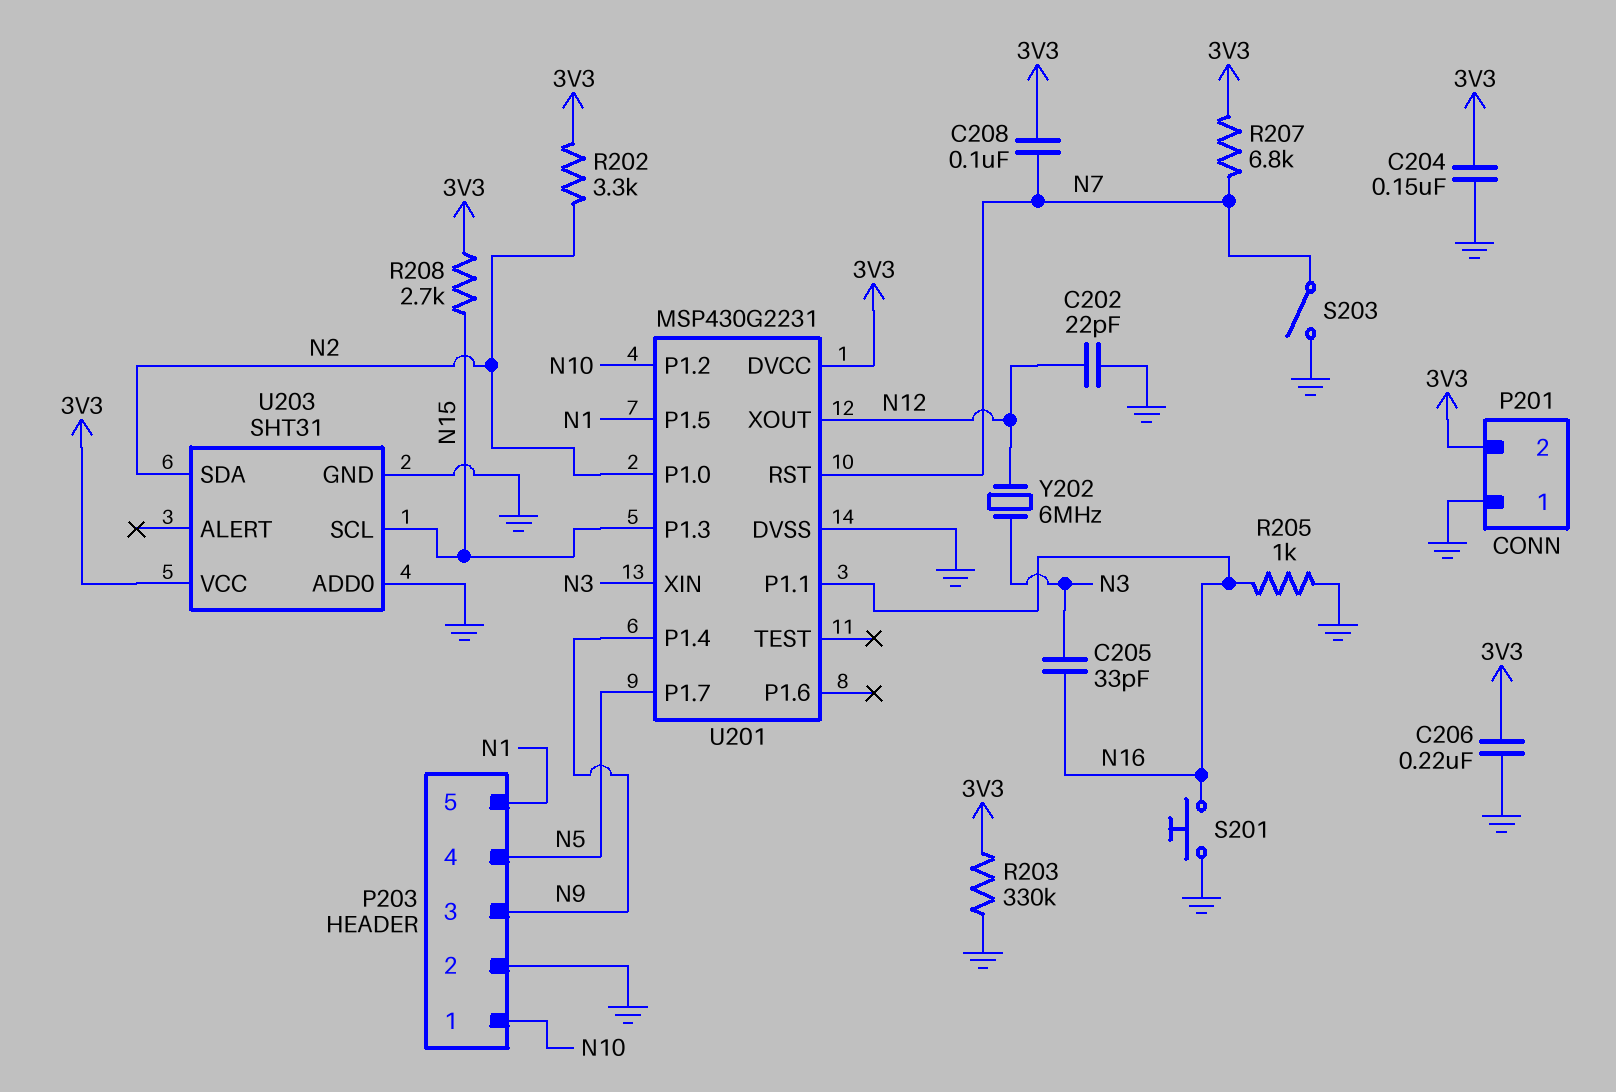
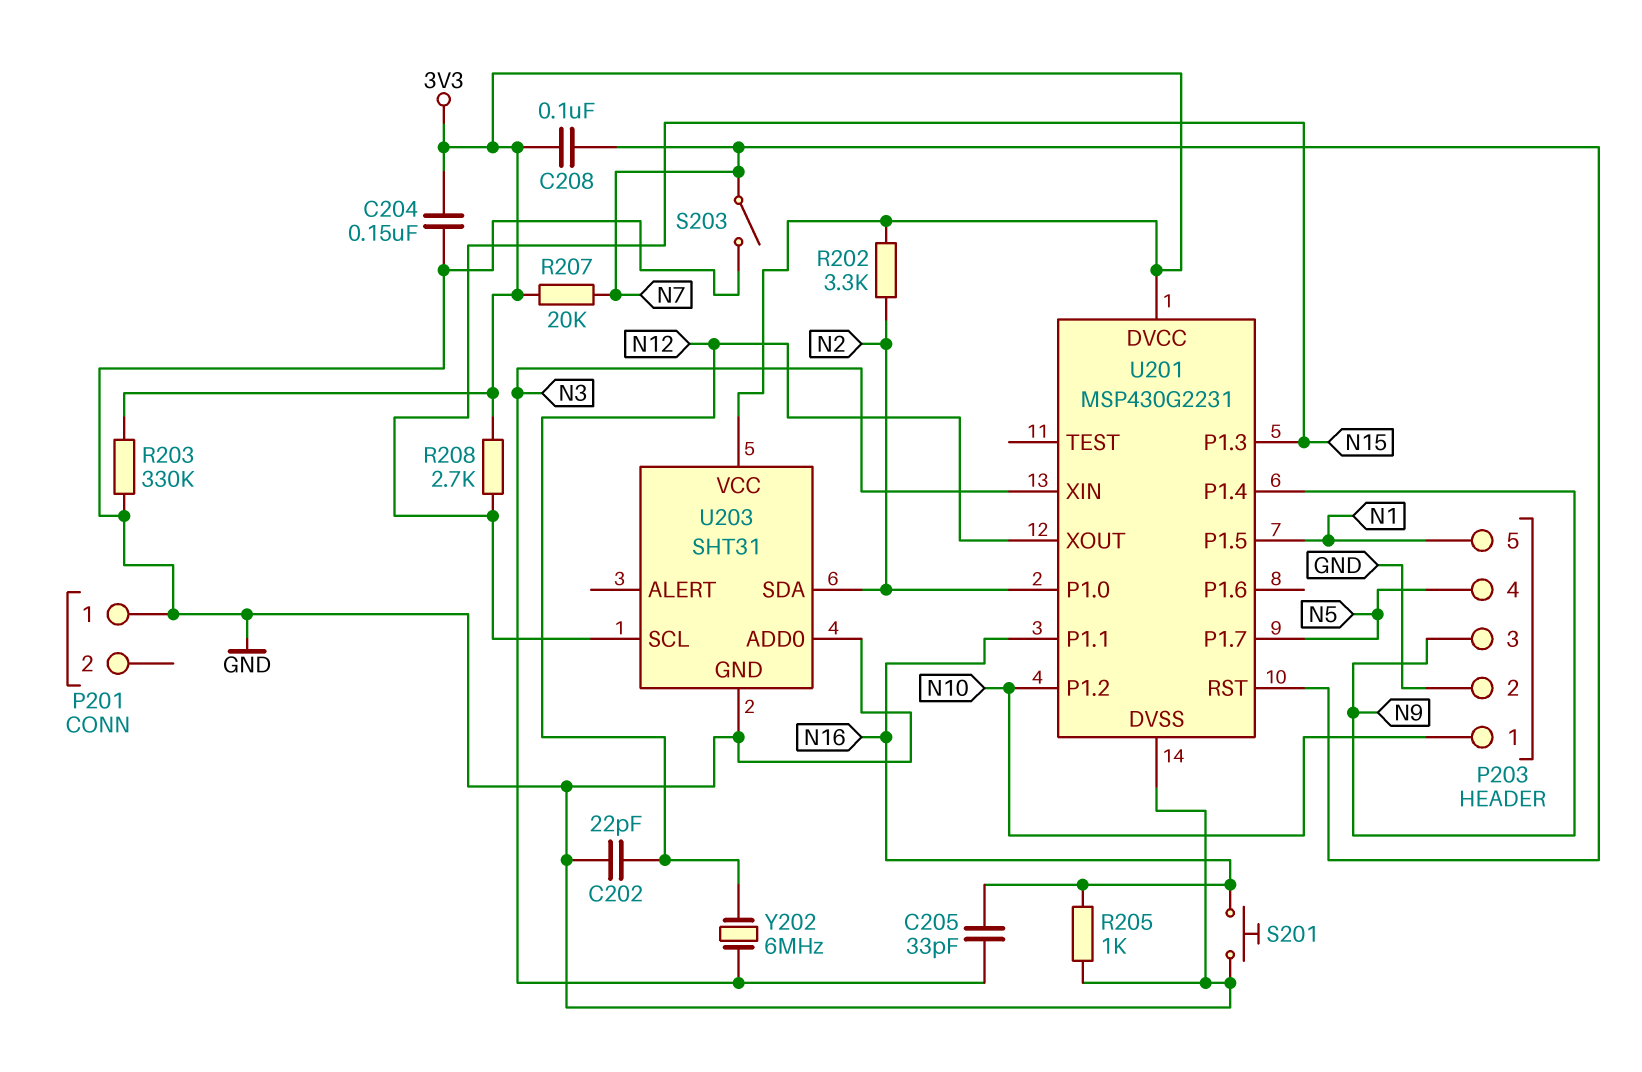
C206: 220nF (3V3, GND) -> none
P201 pin 2: 3V3 -> none
R207: 6.8k (3V3, N7) -> 20k (3V3, N7)

